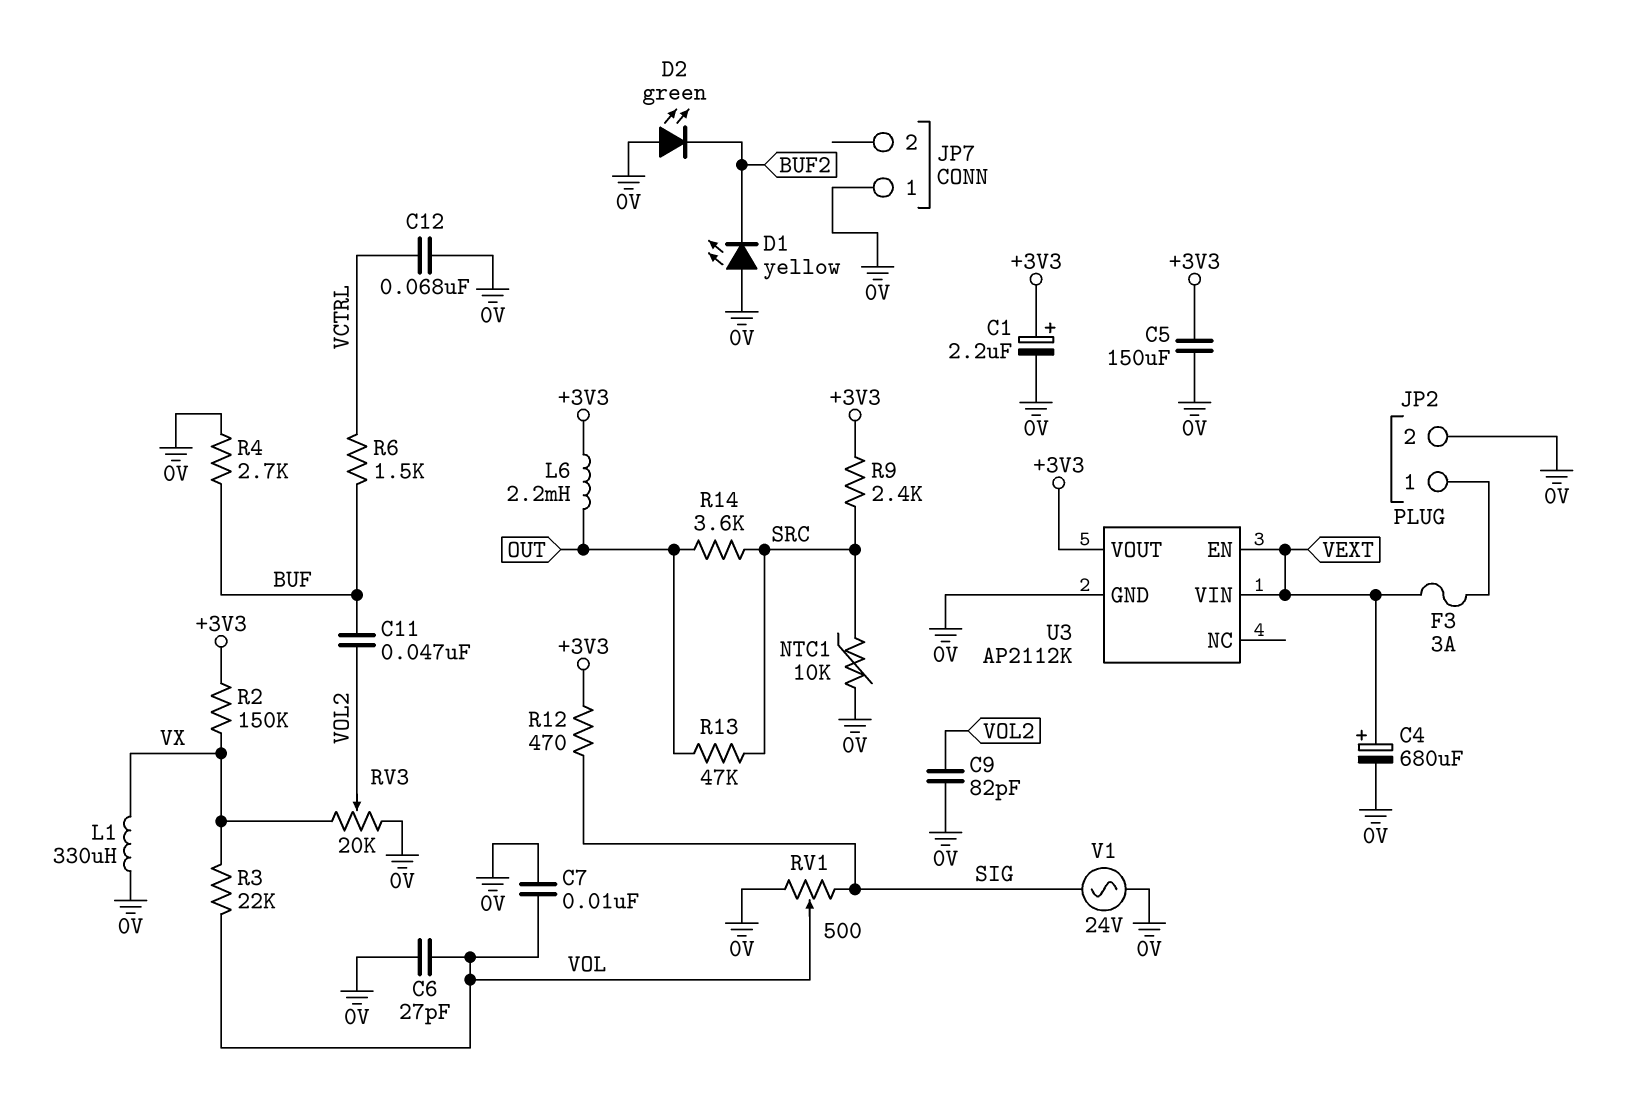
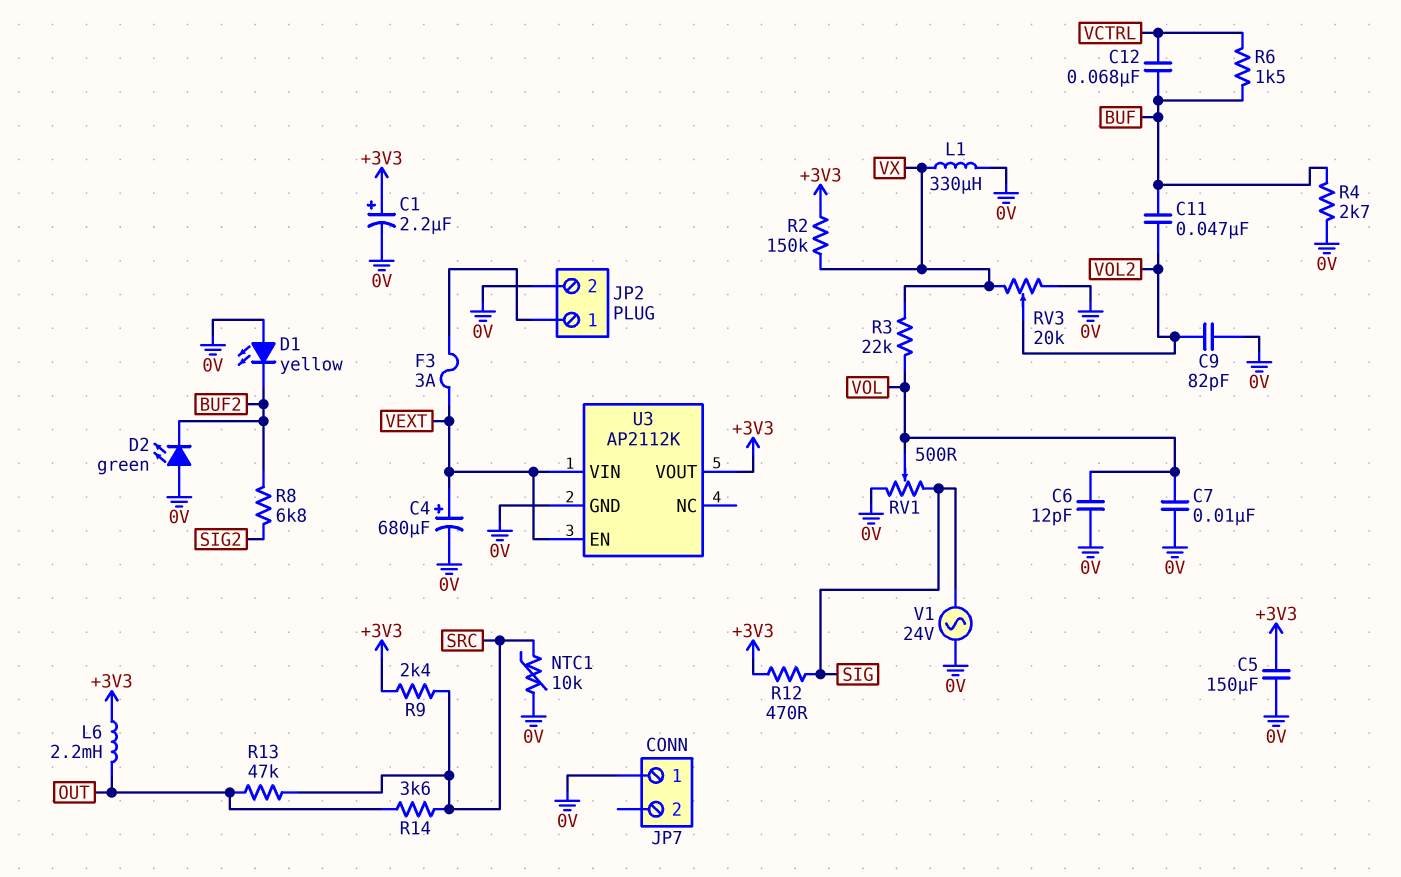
C6: 27pF (0V, VOL) -> 12pF (0V, VOL)
C12: 68nF (0V, VCTRL) -> 68nF (BUF, VCTRL)
R8: none -> 6.8k (BUF2, SIG2)

